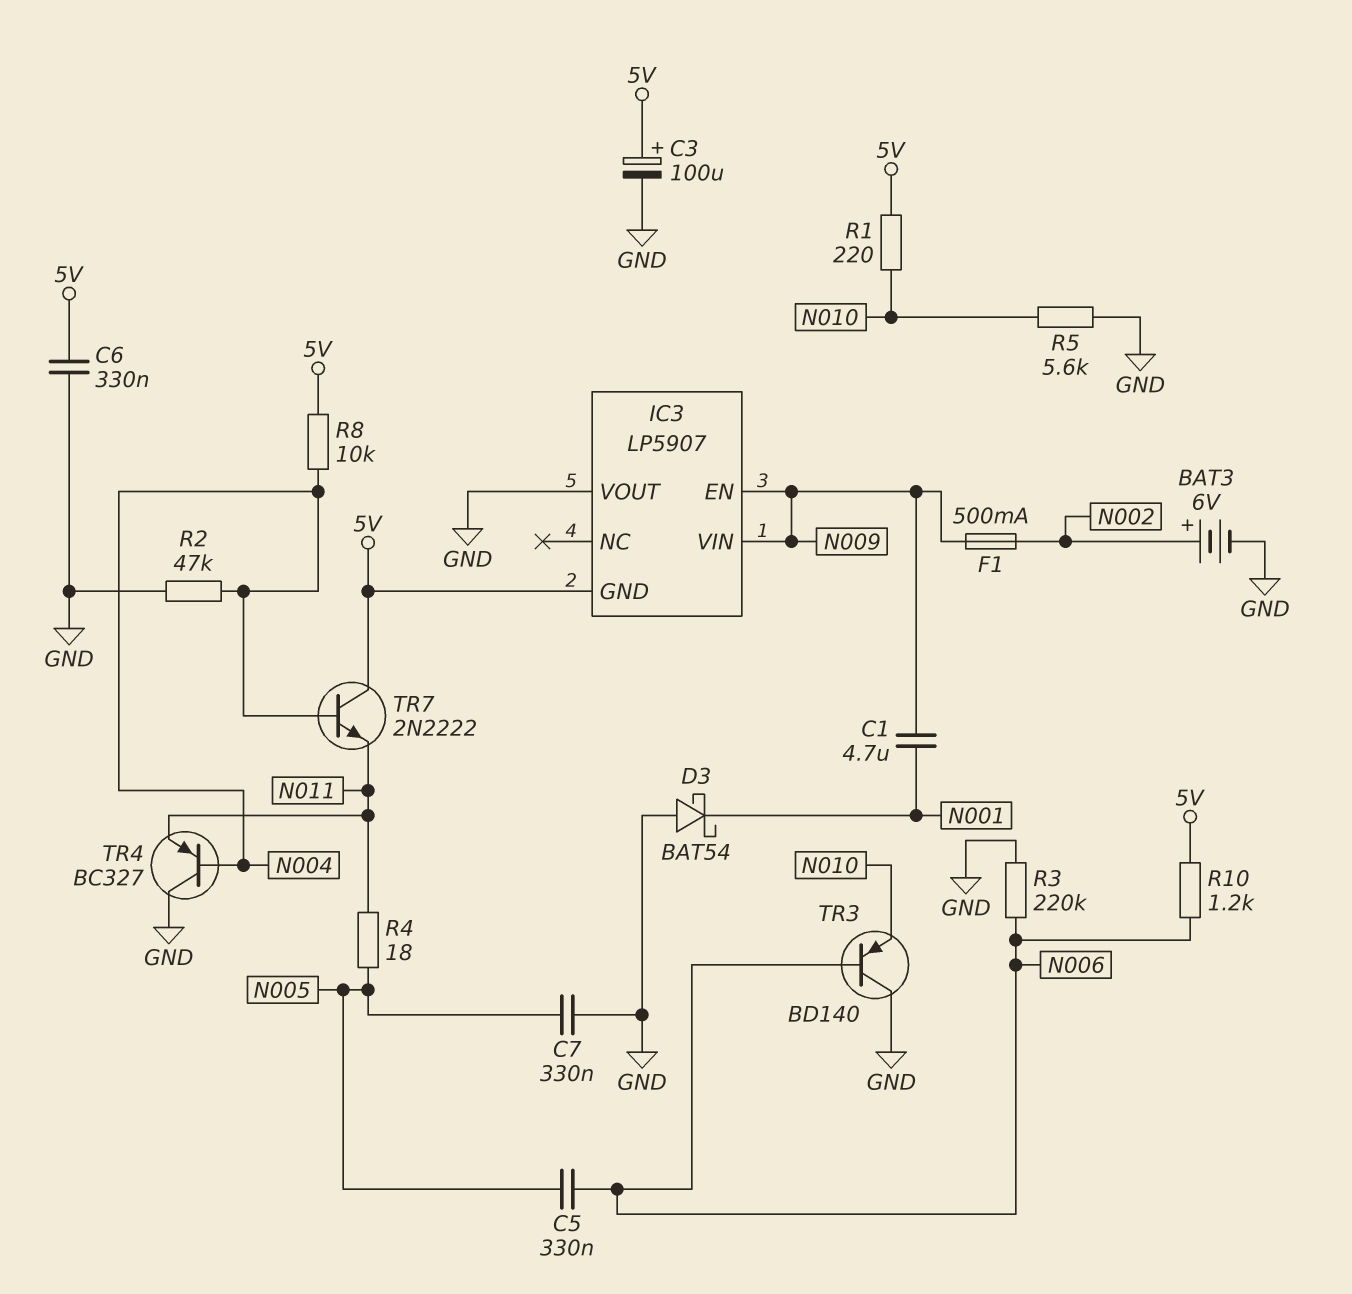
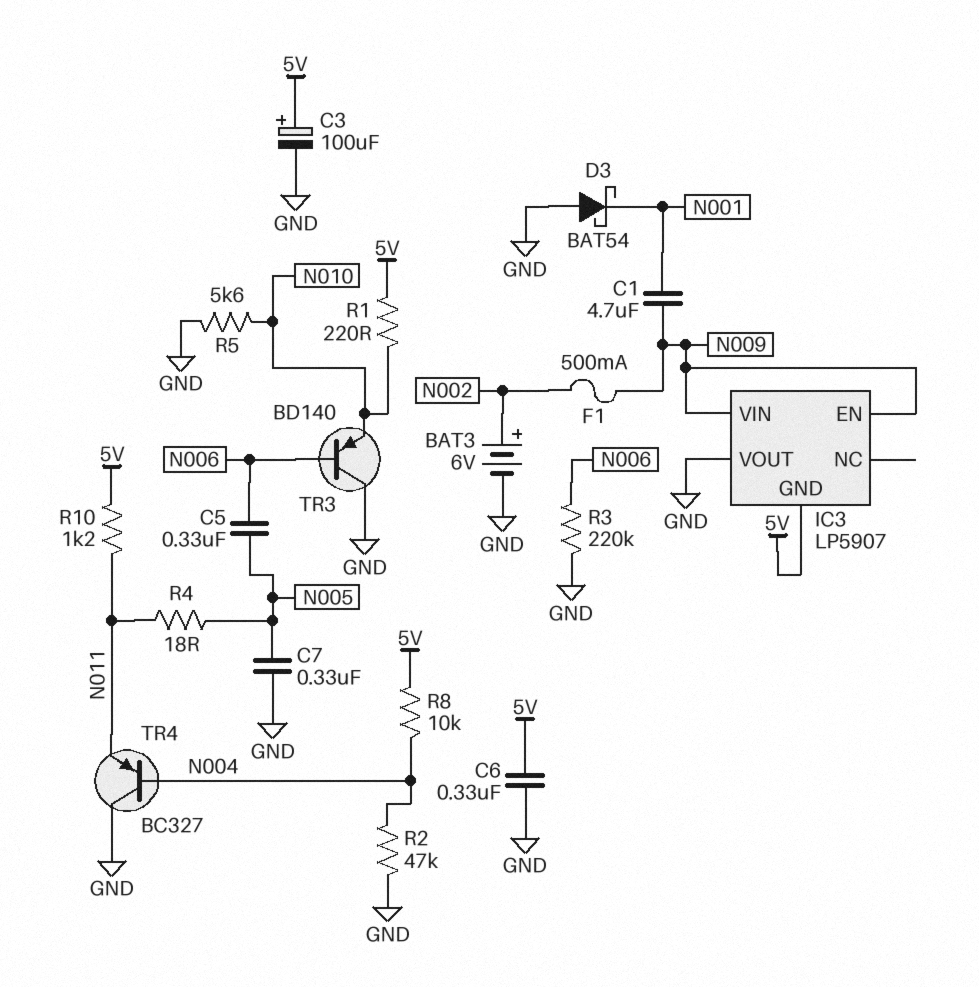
R10: 1.2k (5V, N006) -> 1.2k (5V, N011)
TR7: NPN 2N2222 (B N004, C 5V, E N011) -> none

